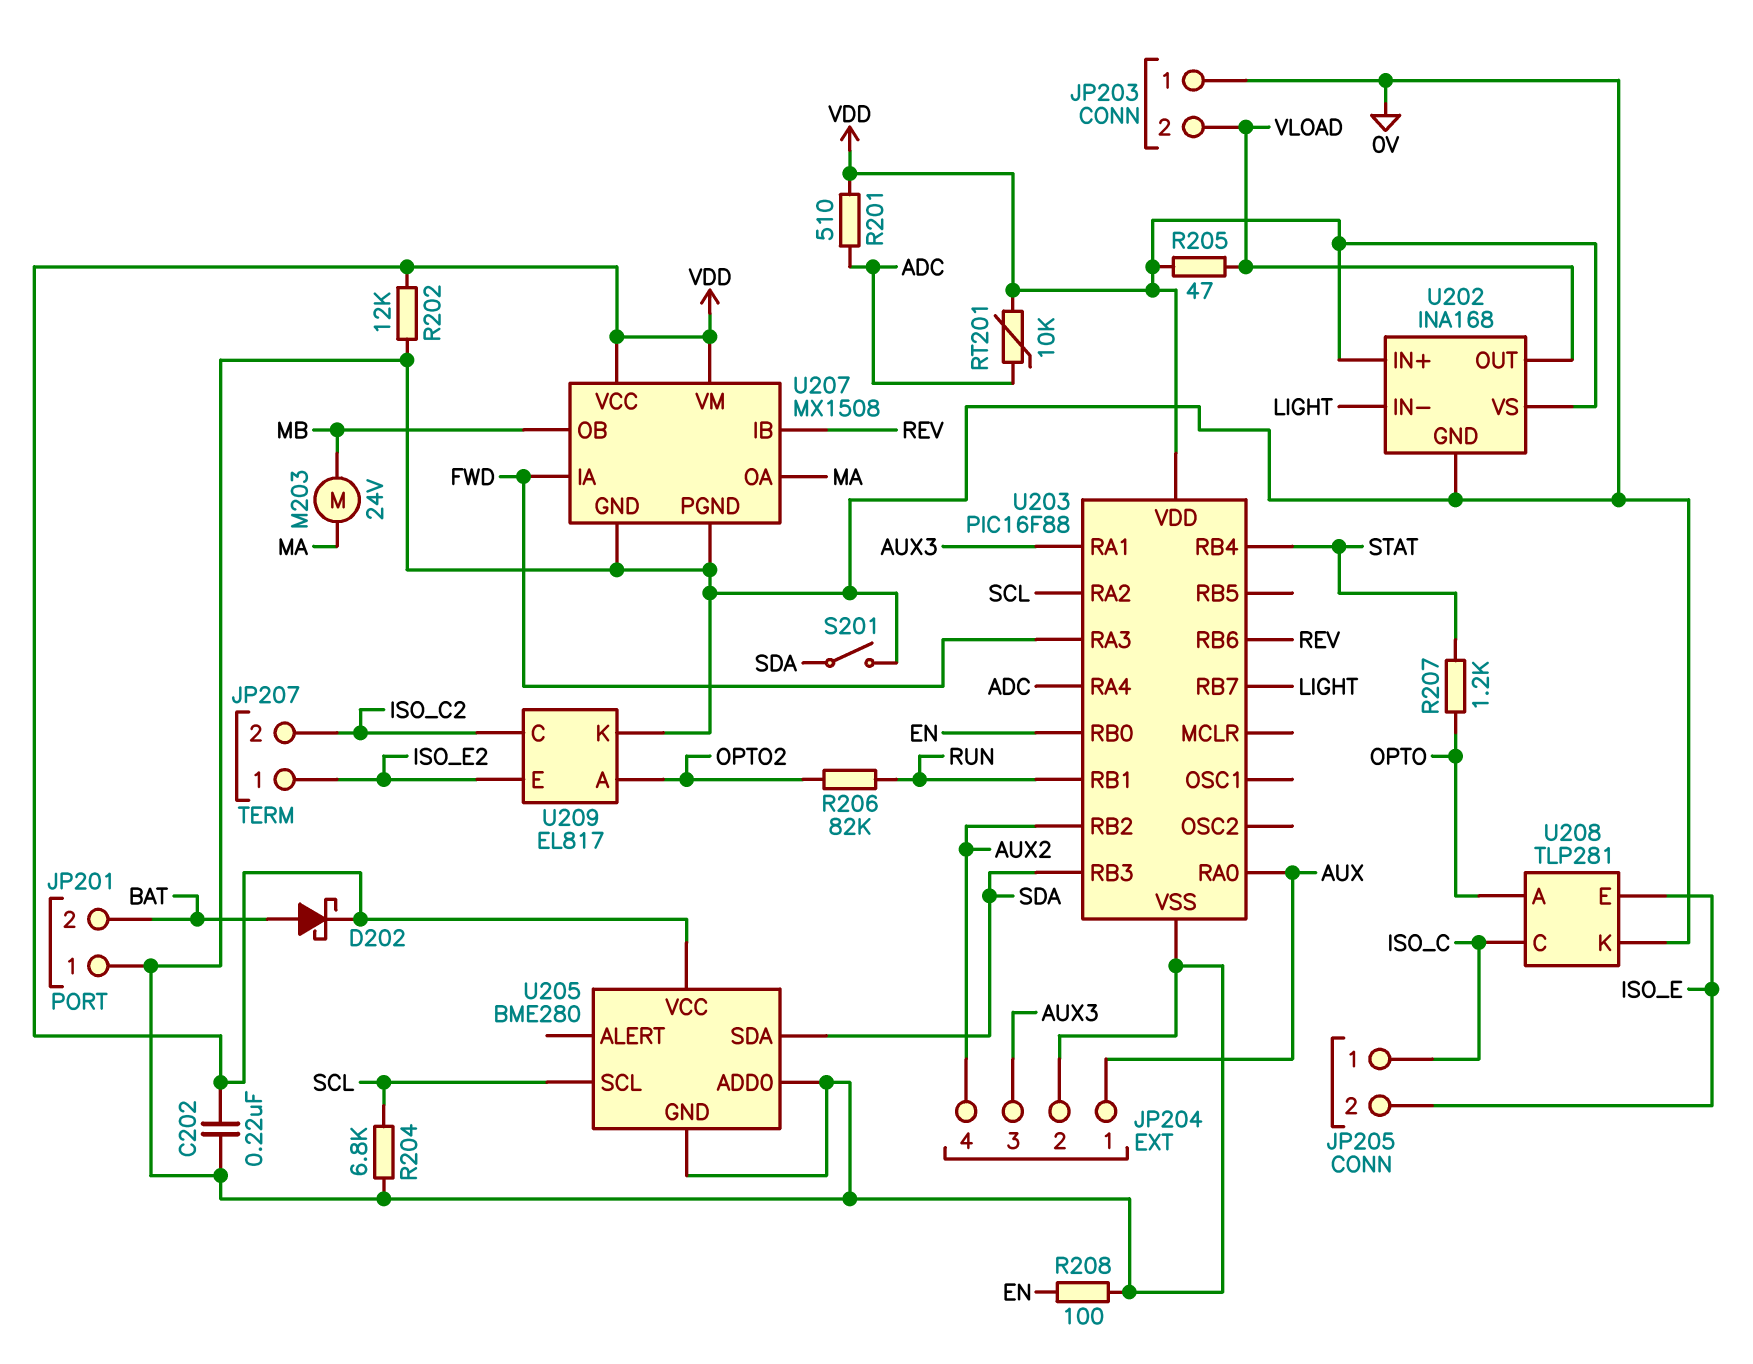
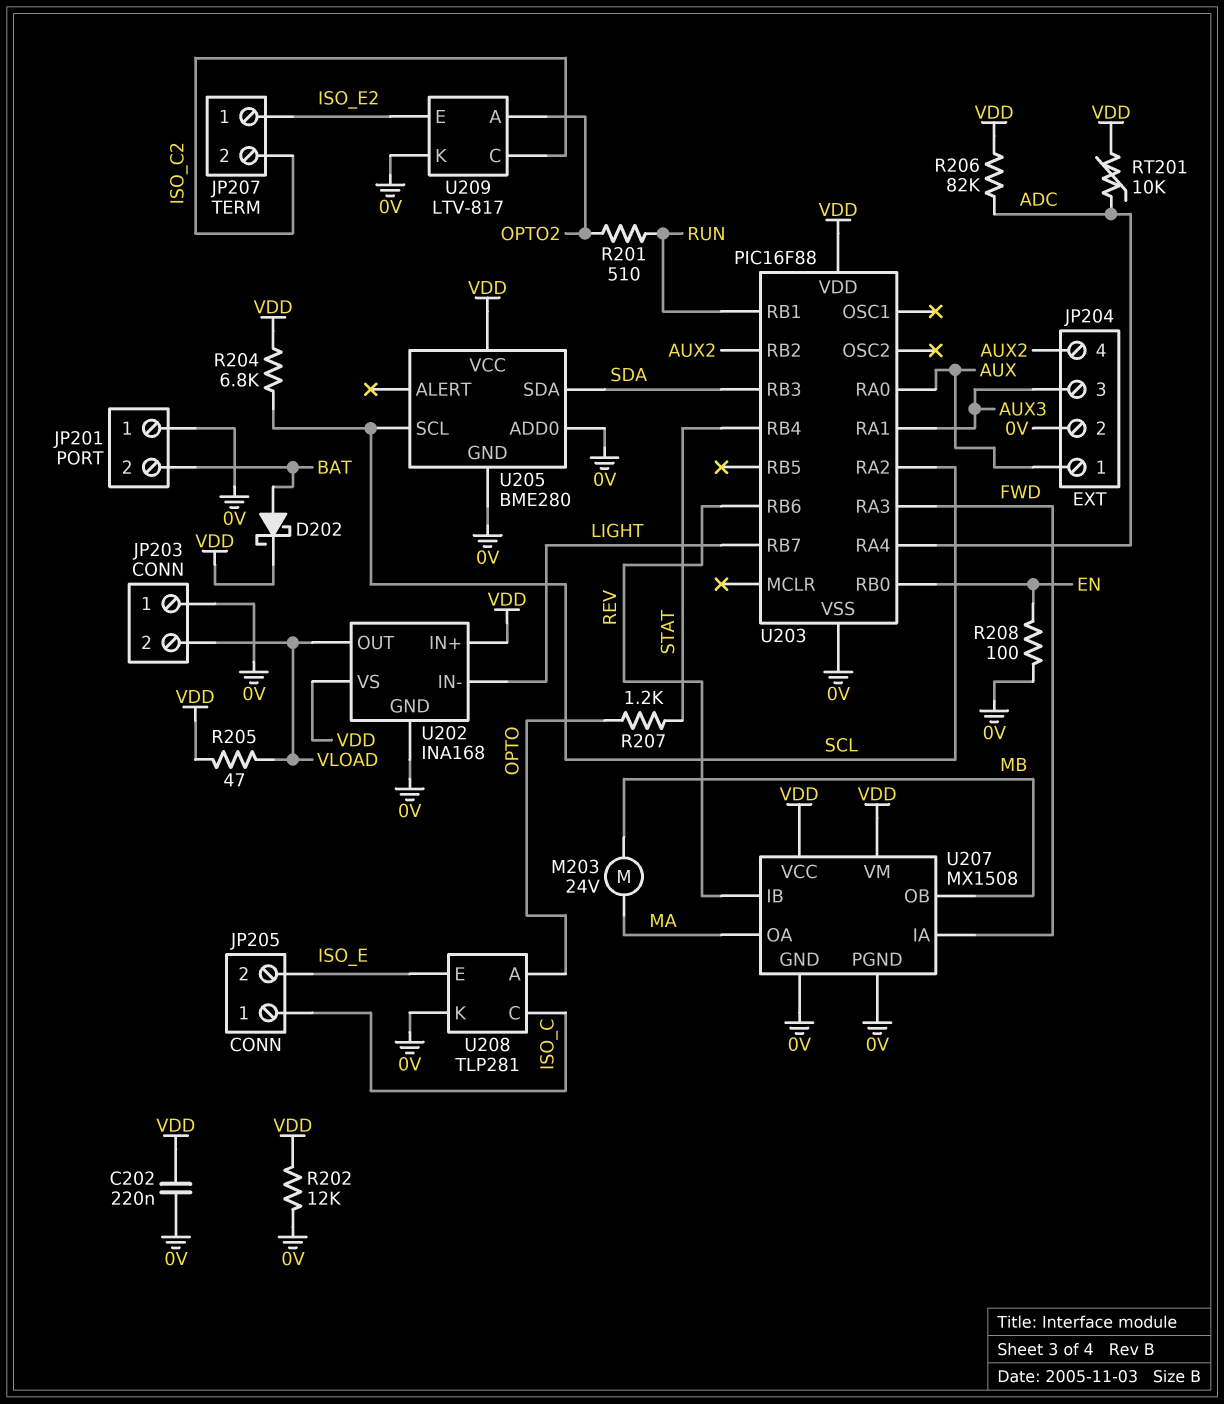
R201: 510 (ADC, VDD) -> 510 (OPTO2, RUN)
R204: 6.8k (0V, SCL) -> 6.8k (SCL, VDD)
R206: 82k (OPTO2, RUN) -> 82k (ADC, VDD)
S201: switch (0V, SDA) -> none
U209: EL817 -> LTV-817

